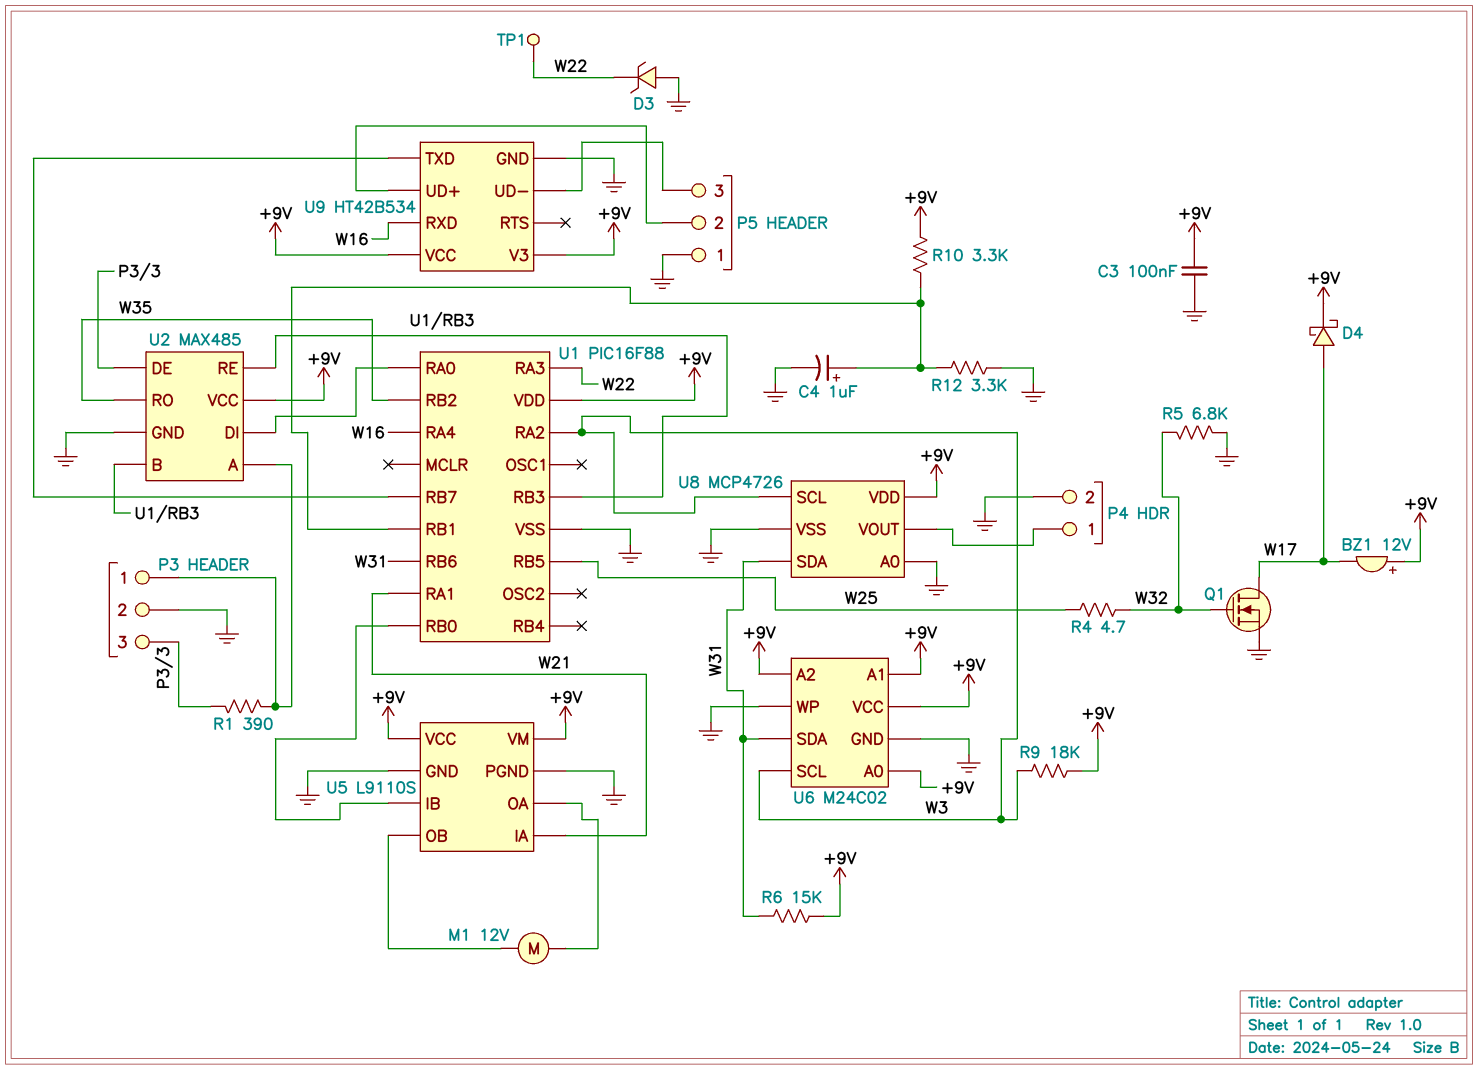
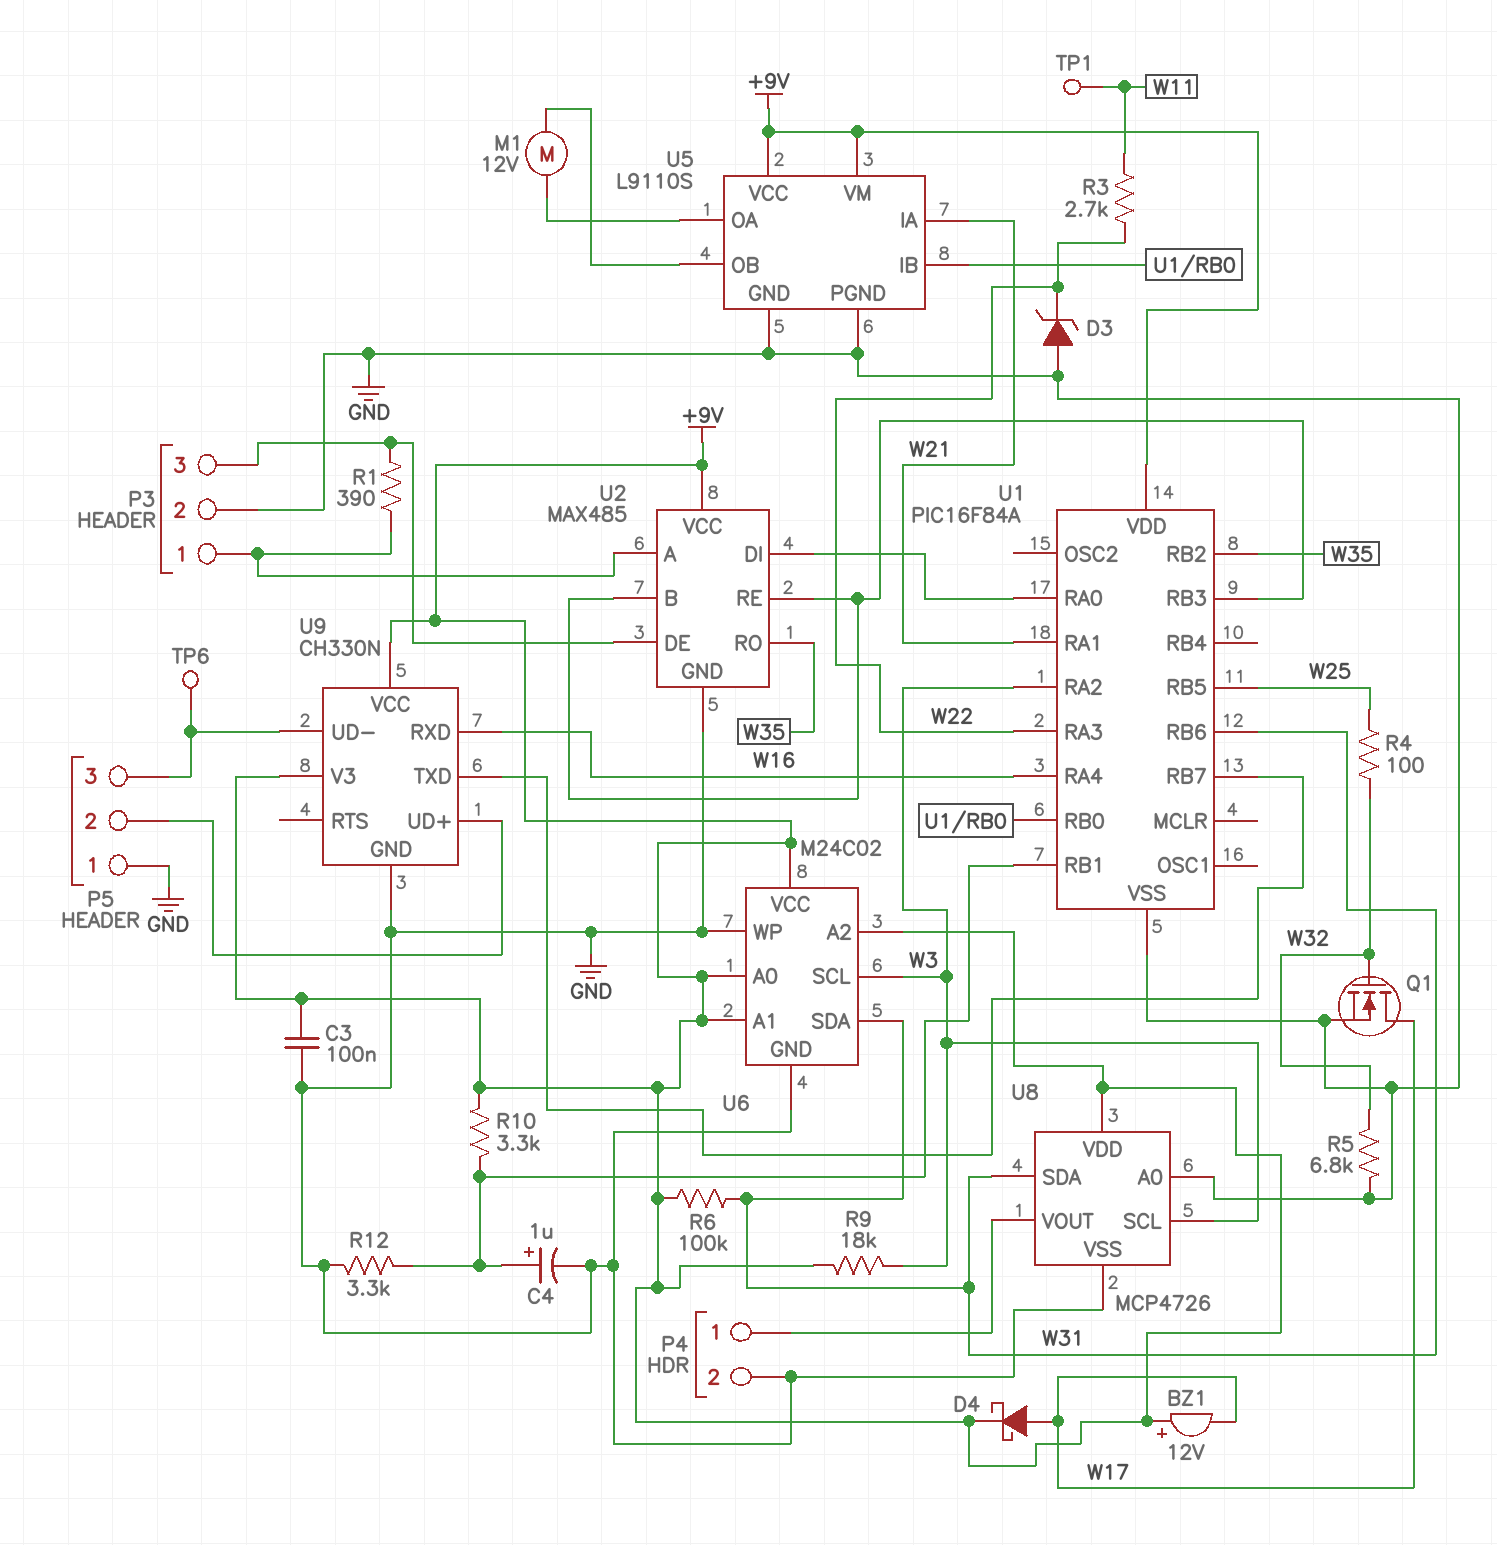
R3: none -> 2.7k (W11, W22)
R4: 4.7 (W25, W32) -> 100 (W25, W32)
R6: 15k (+9V, W31) -> 100k (+9V, W31)
TP1: test point (W22) -> test point (W11)
TP6: none -> test point (P5/3)
U1: PIC16F88 -> PIC16F84A
U9: HT42B534 -> CH330N

